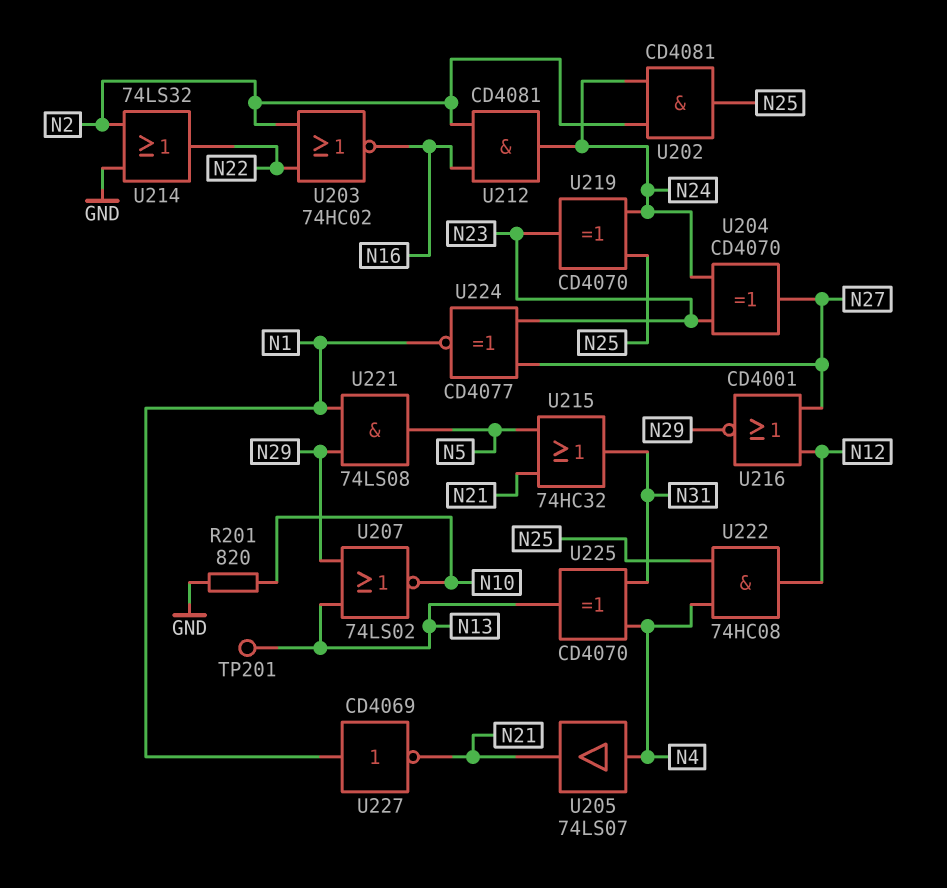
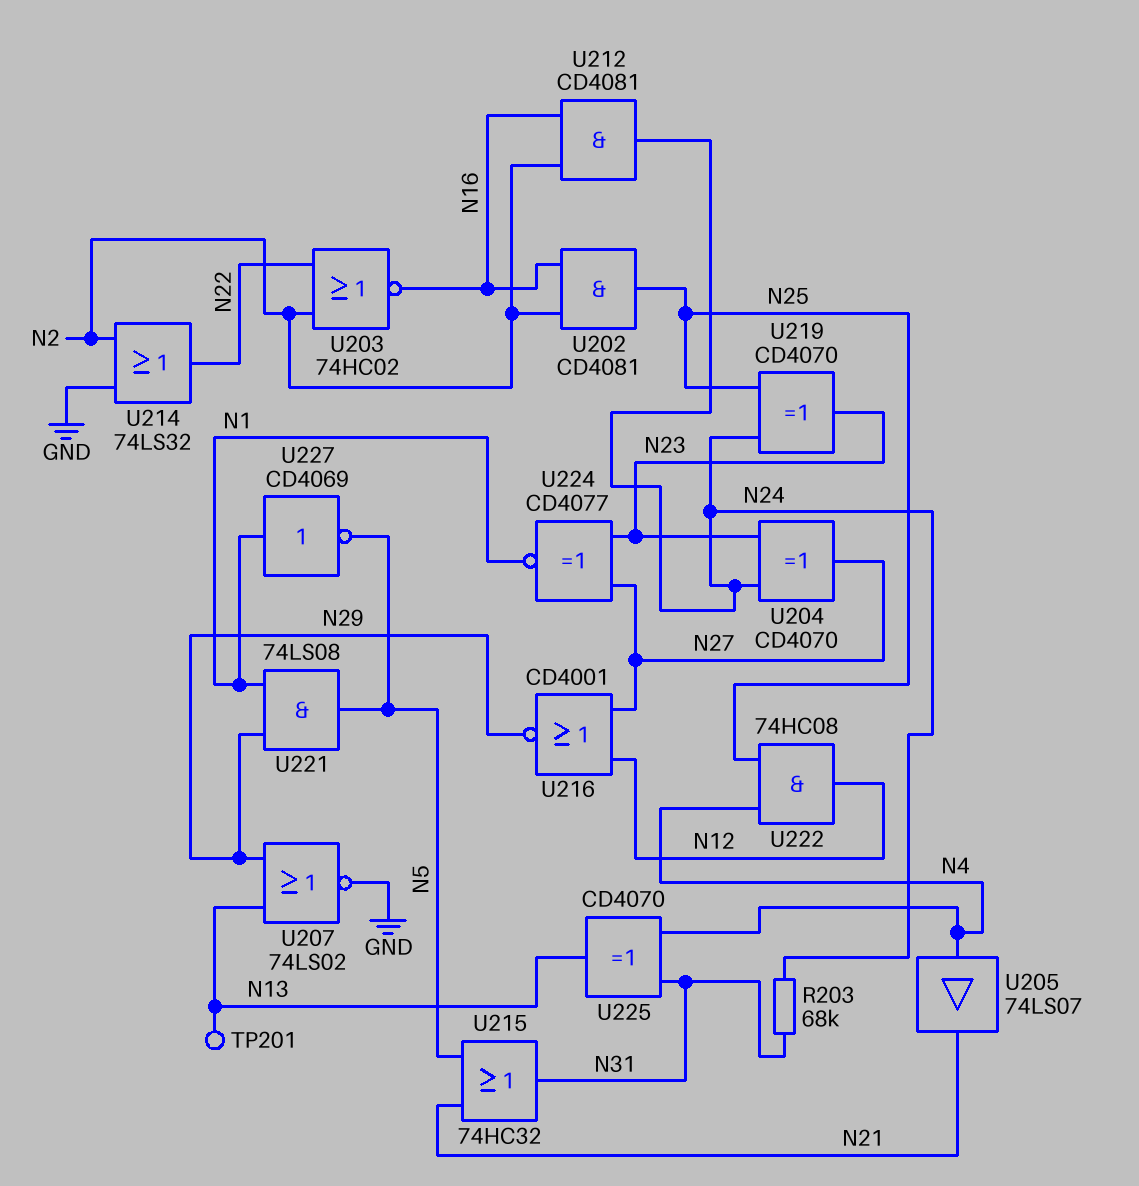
R201: 820 (GND, N10) -> none
R203: none -> 68k (N24, N31)
U202: AND CD4081 (in N2, in N24, out N25) -> AND CD4081 (in N2, in N16, out N25)
U207: NOR 74LS02 (in N13, in N29, out N10) -> NOR 74LS02 (in N13, in N29, out GND)
U227: NOT CD4069 (in N1, out N21) -> NOT CD4069 (in N1, out N5)

